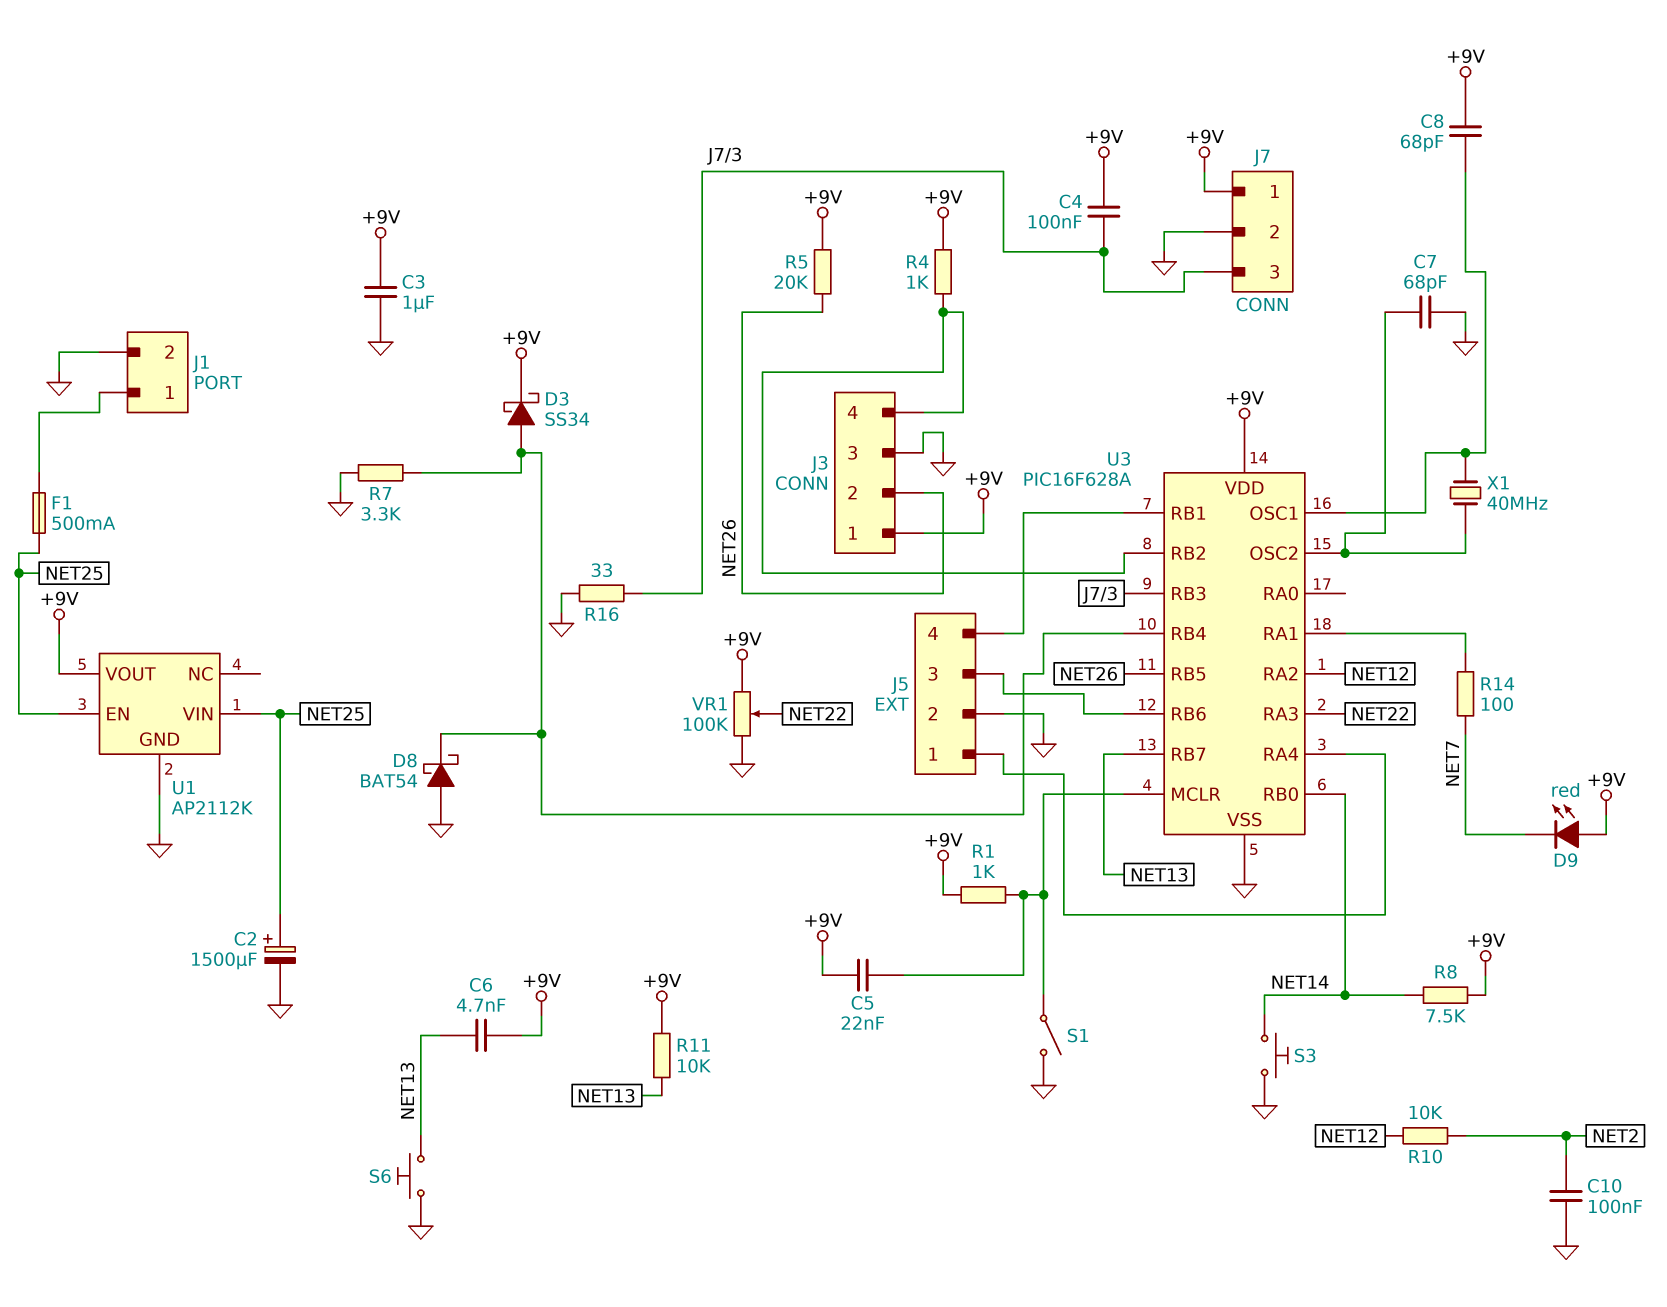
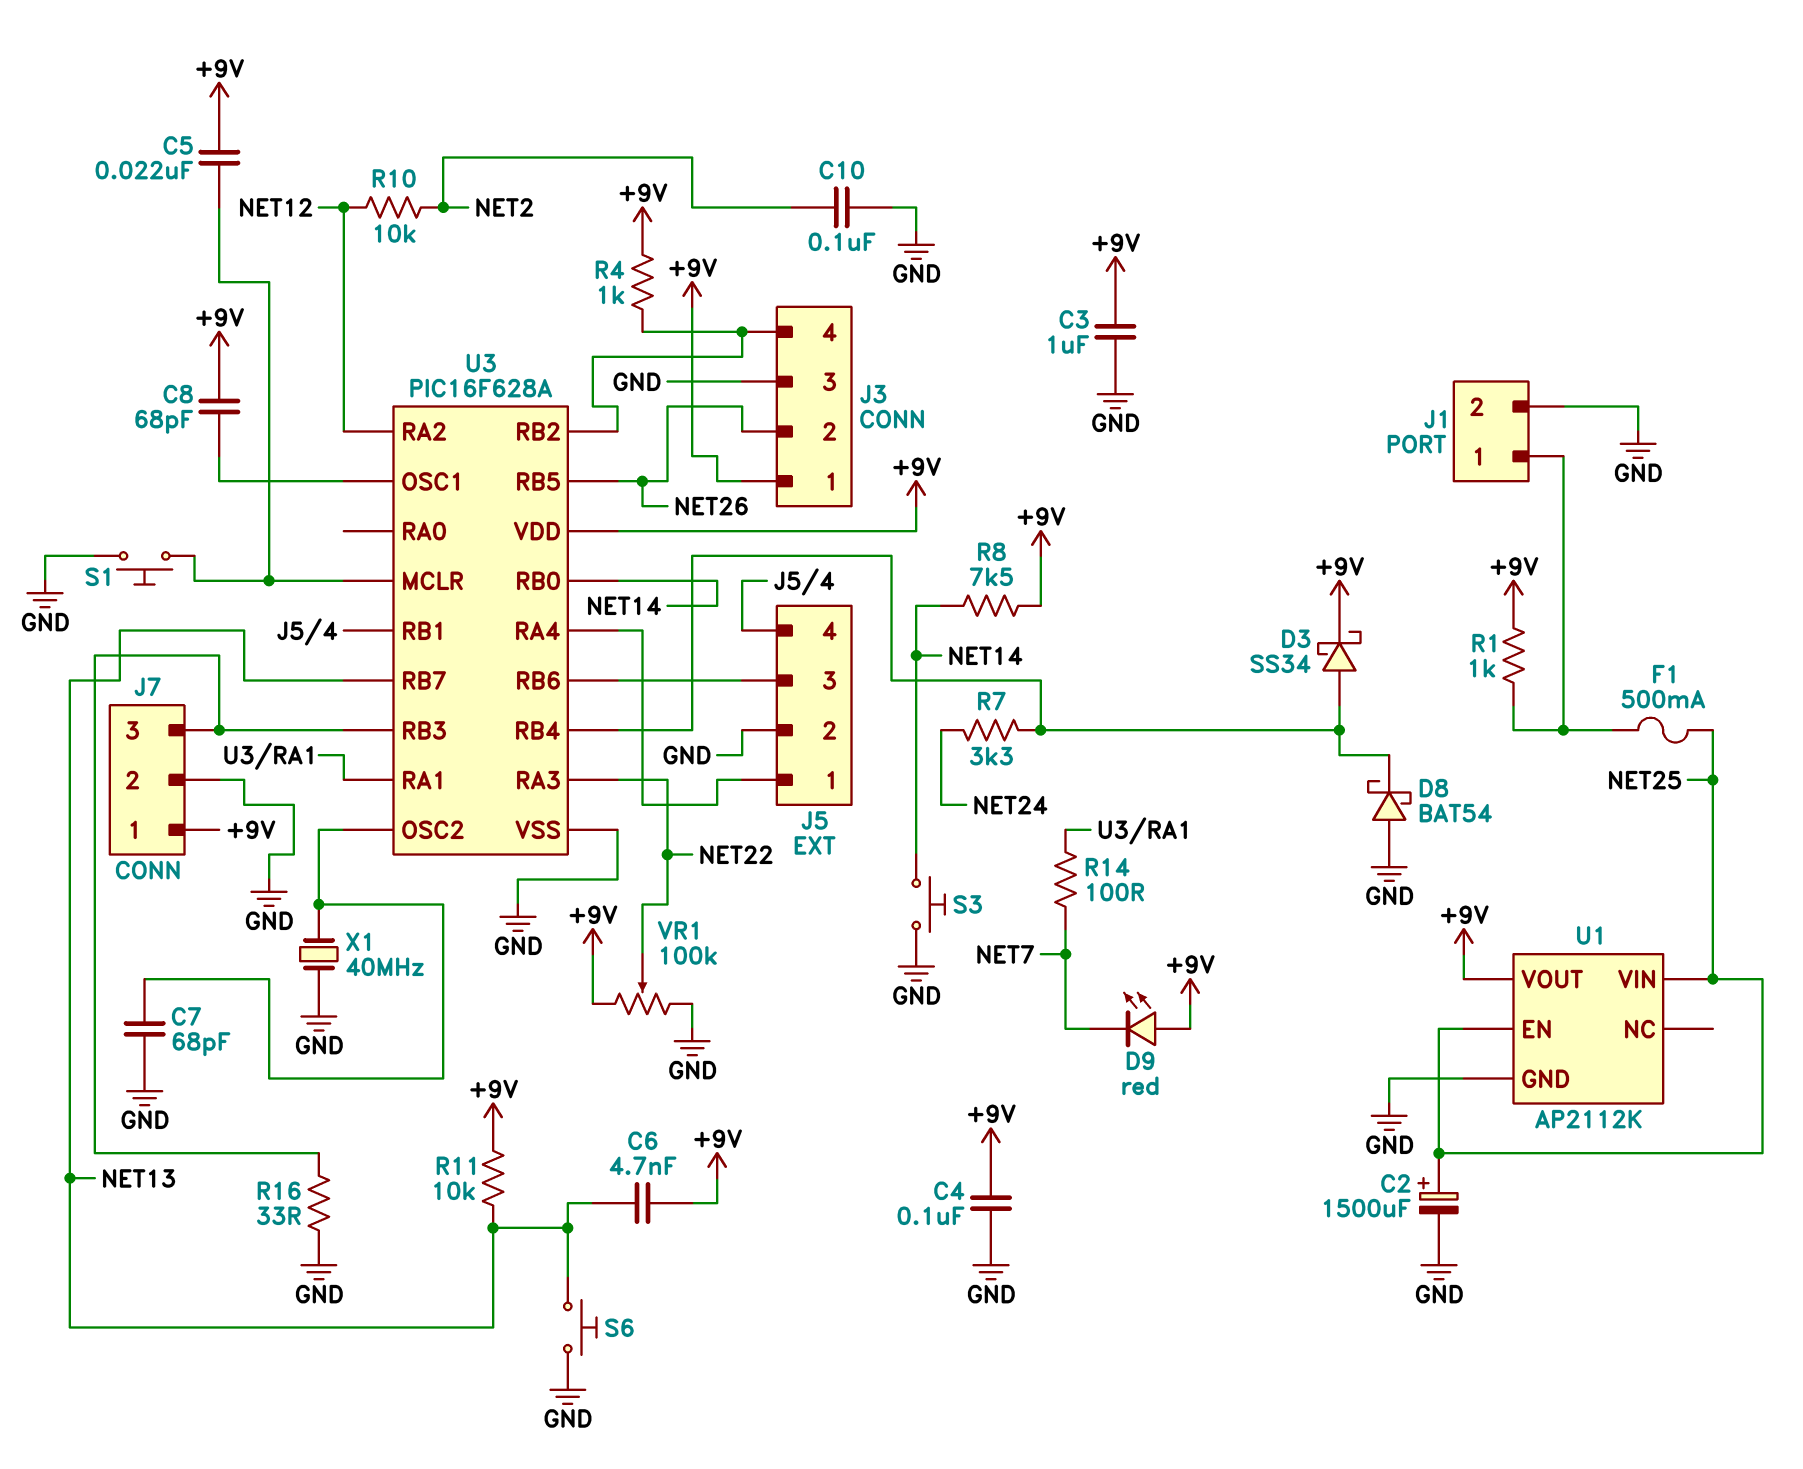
C4: 100nF (+9V, J7/3) -> 100nF (+9V, GND)
R1: 1k (+9V, U3/MCLR) -> 1k (+9V, J1/1)
R5: 20k (+9V, NET26) -> none
R7: 3.3k (GND, U3/RB4) -> 3.3k (NET24, U3/RB4)
S1: switch (GND, U3/MCLR) -> button (GND, U3/MCLR)
X1: 40MHz (U3/OSC1, U3/OSC2) -> 40MHz (GND, U3/OSC2)

